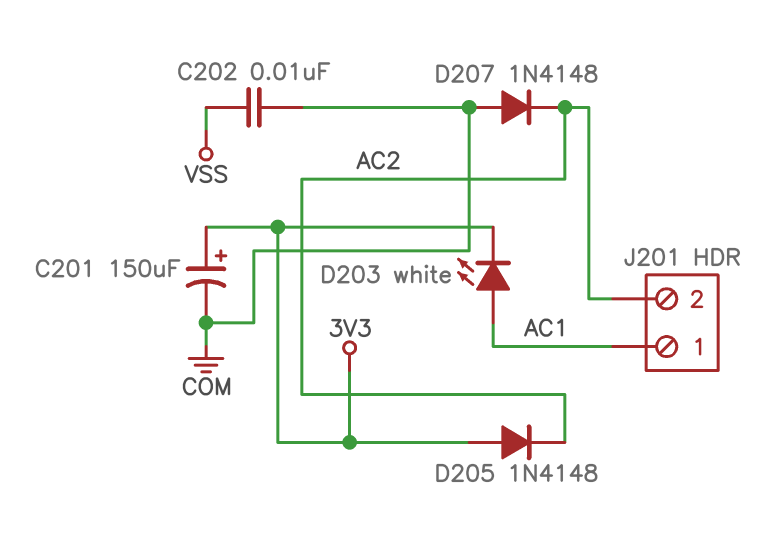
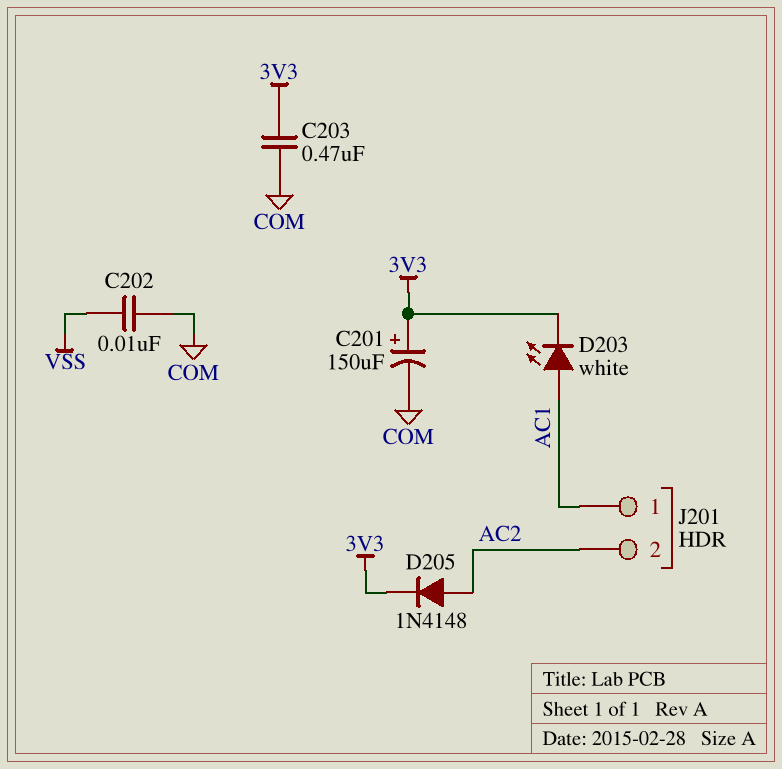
C203: none -> 470nF (3V3, COM)
D205: diode 1N4148 (A 3V3, K AC2) -> diode 1N4148 (A AC2, K 3V3)
D207: diode 1N4148 (A COM, K AC2) -> none

